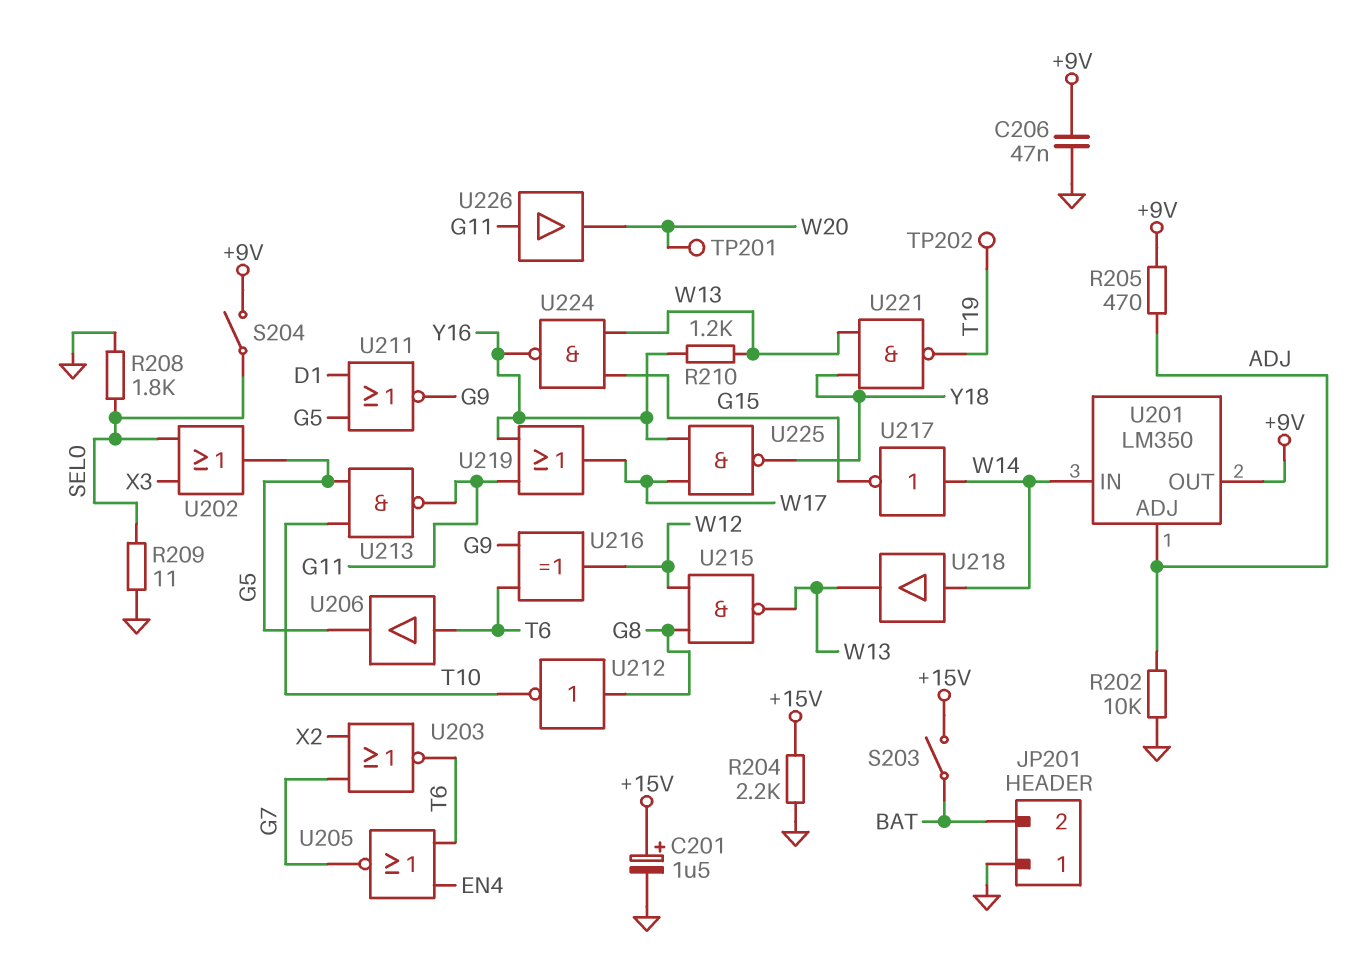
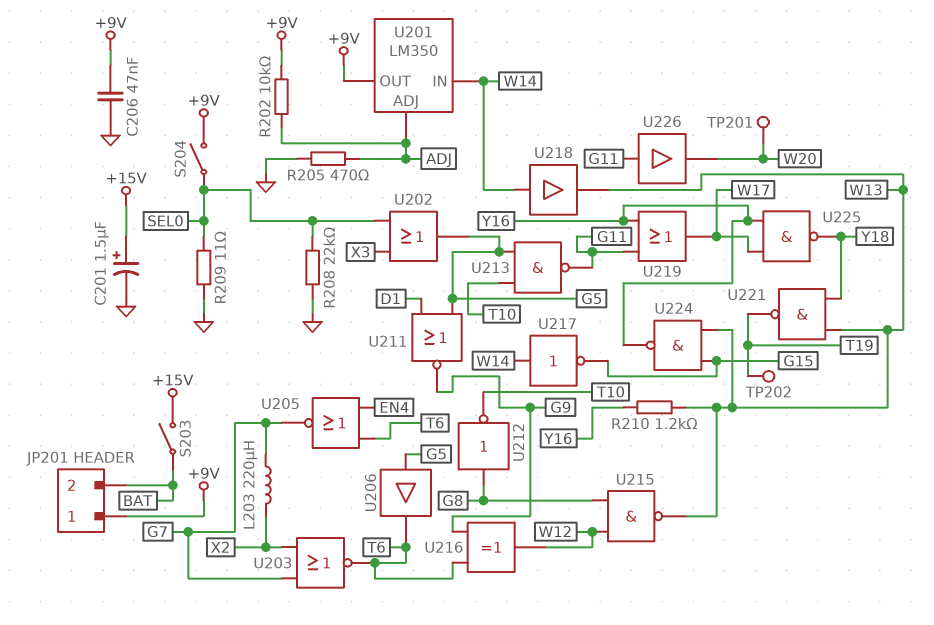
JP201 pin 1: GND -> +9V
L203: none -> 220uH (G7, X2)
R202: 10k (ADJ, GND) -> 10k (+9V, ADJ)
R204: 2.2k (+15V, GND) -> none
R205: 470 (+9V, ADJ) -> 470 (ADJ, GND)
R208: 1.8k (GND, SEL0) -> 22k (GND, SEL0)
U206: buffer (in T6, out G5) -> buffer (in G5, out T6)

